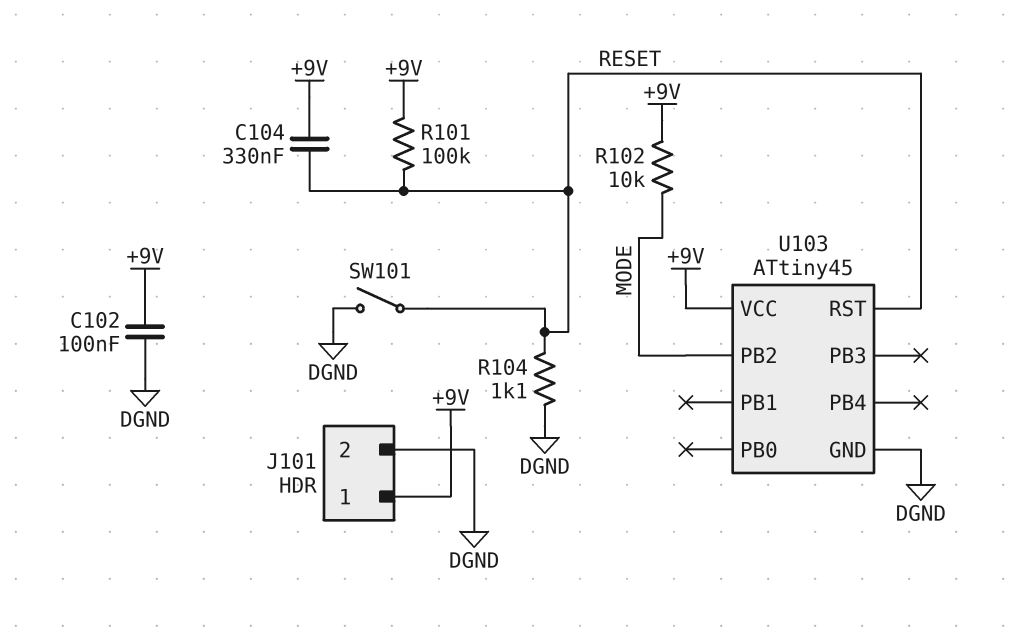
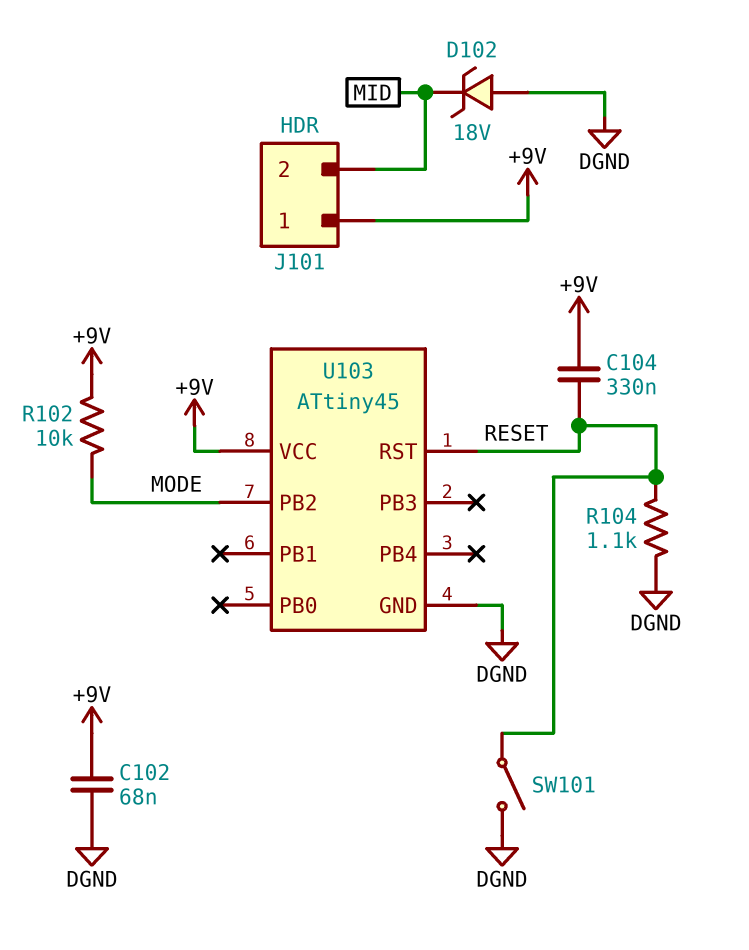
C102: 100nF (+9V, DGND) -> 68nF (+9V, DGND)
D102: none -> zener 18V (A DGND, K MID)
J101 pin 2: DGND -> MID
R101: 100k (+9V, RESET) -> none

